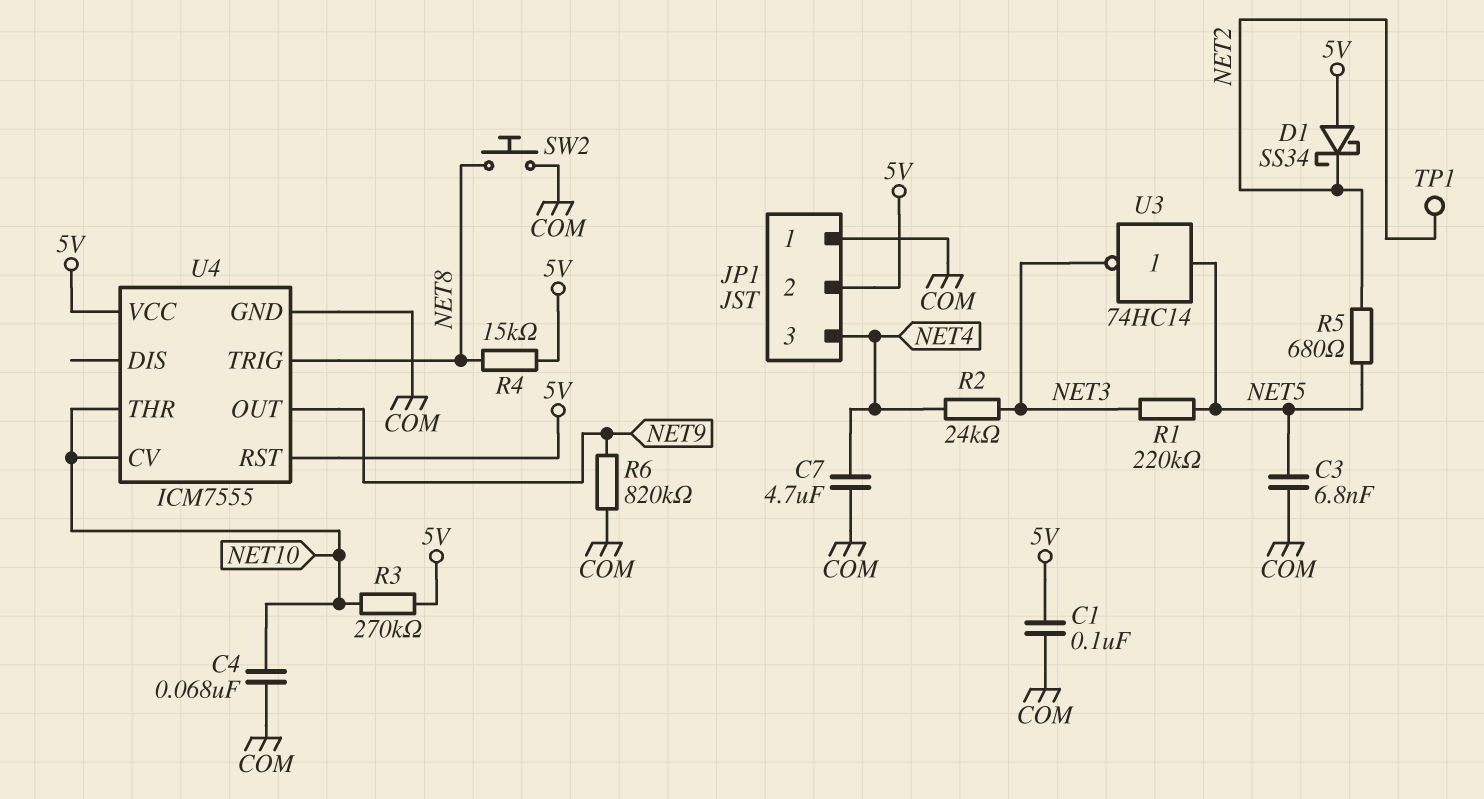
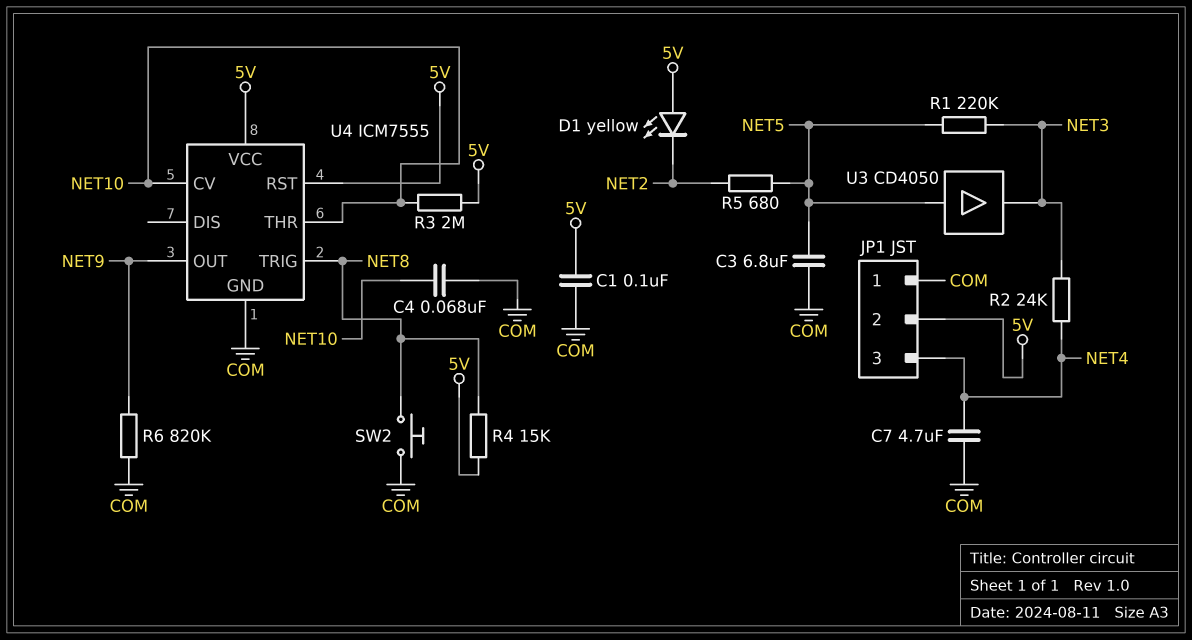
C3: 6.8nF (COM, NET5) -> 6.8uF (COM, NET5)
D1: schottky SS34 (A 5V, K NET2) -> LED yellow (A 5V, K NET2)
R3: 270k (5V, NET10) -> 2M (5V, NET10)
TP1: test point (NET2) -> none
U3: NOT 74HC14 (in NET5, out NET3) -> buffer CD4050 (in NET5, out NET3)

